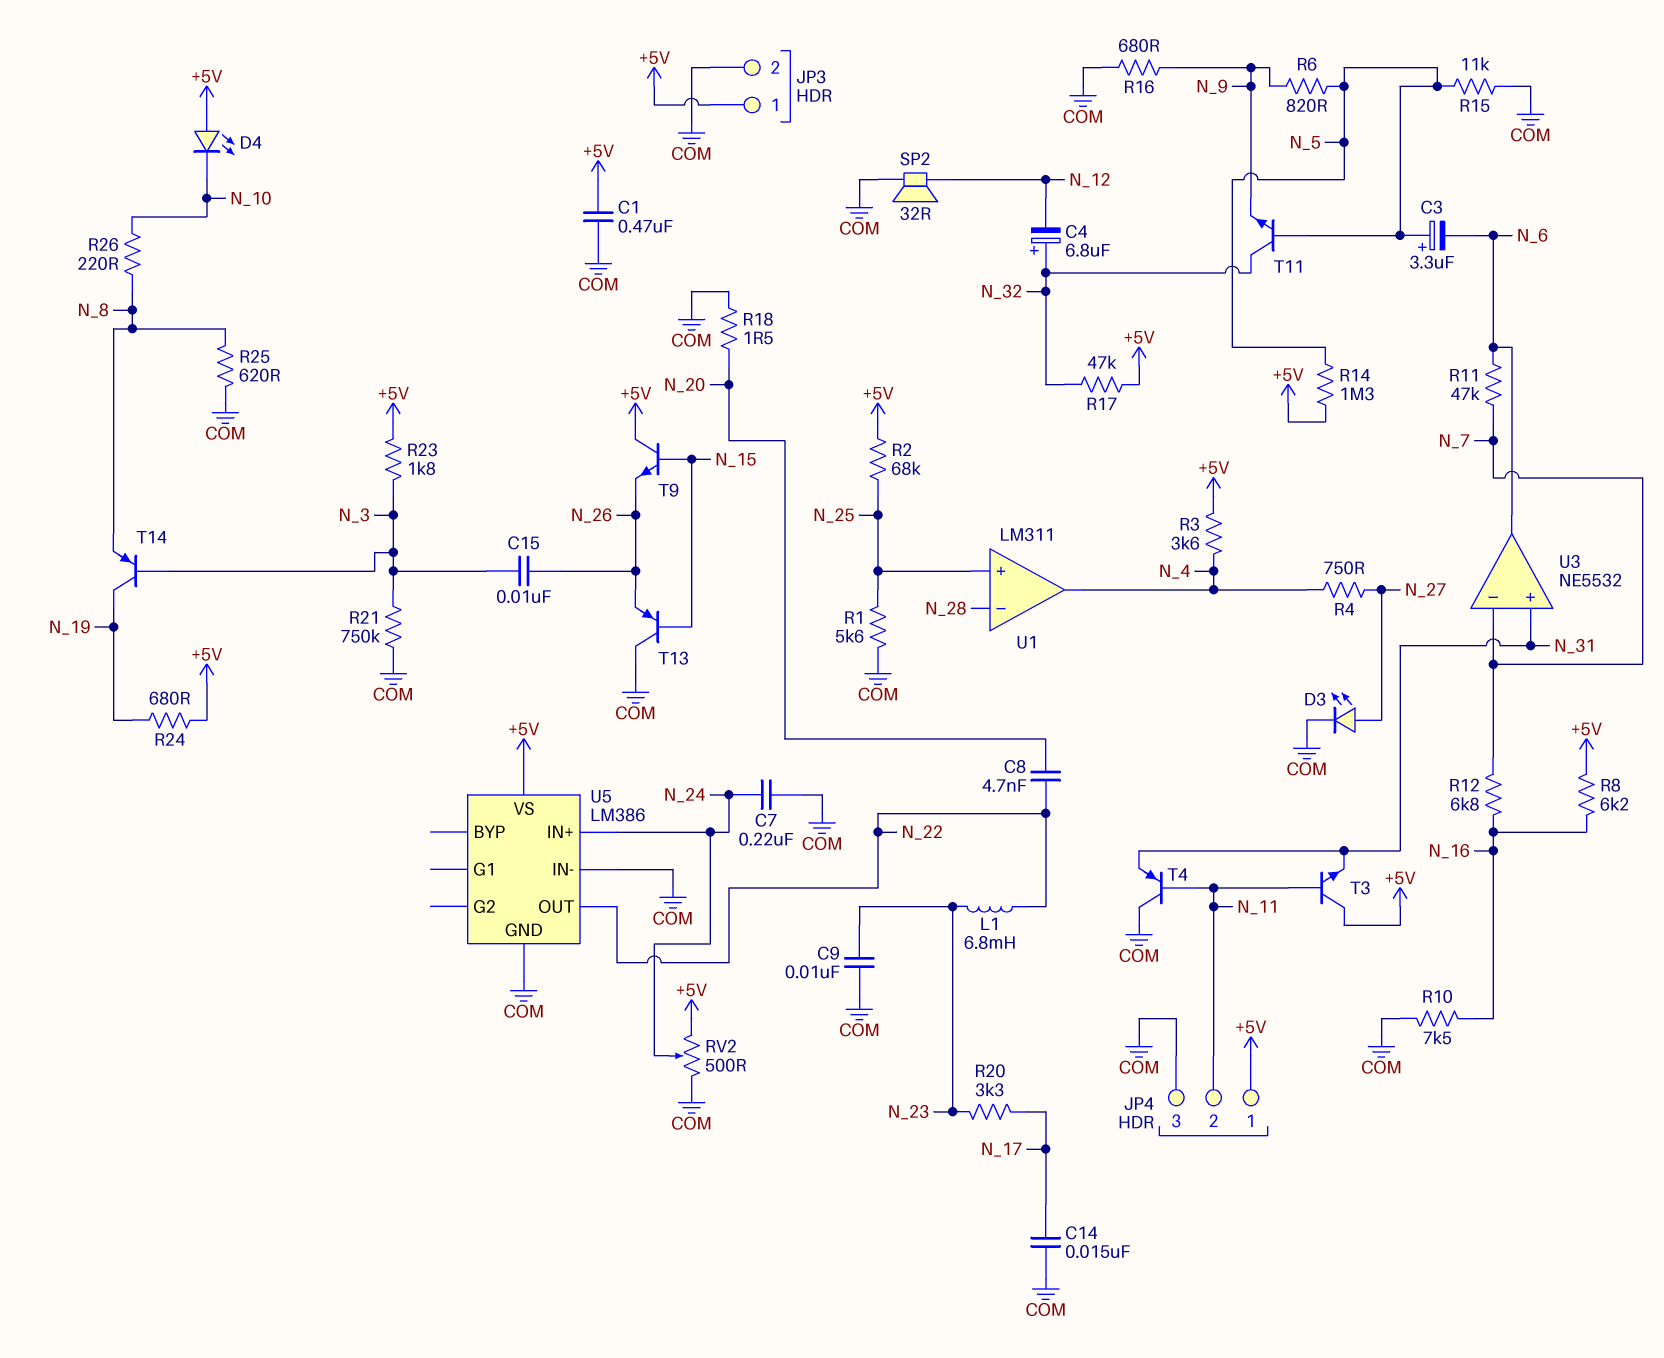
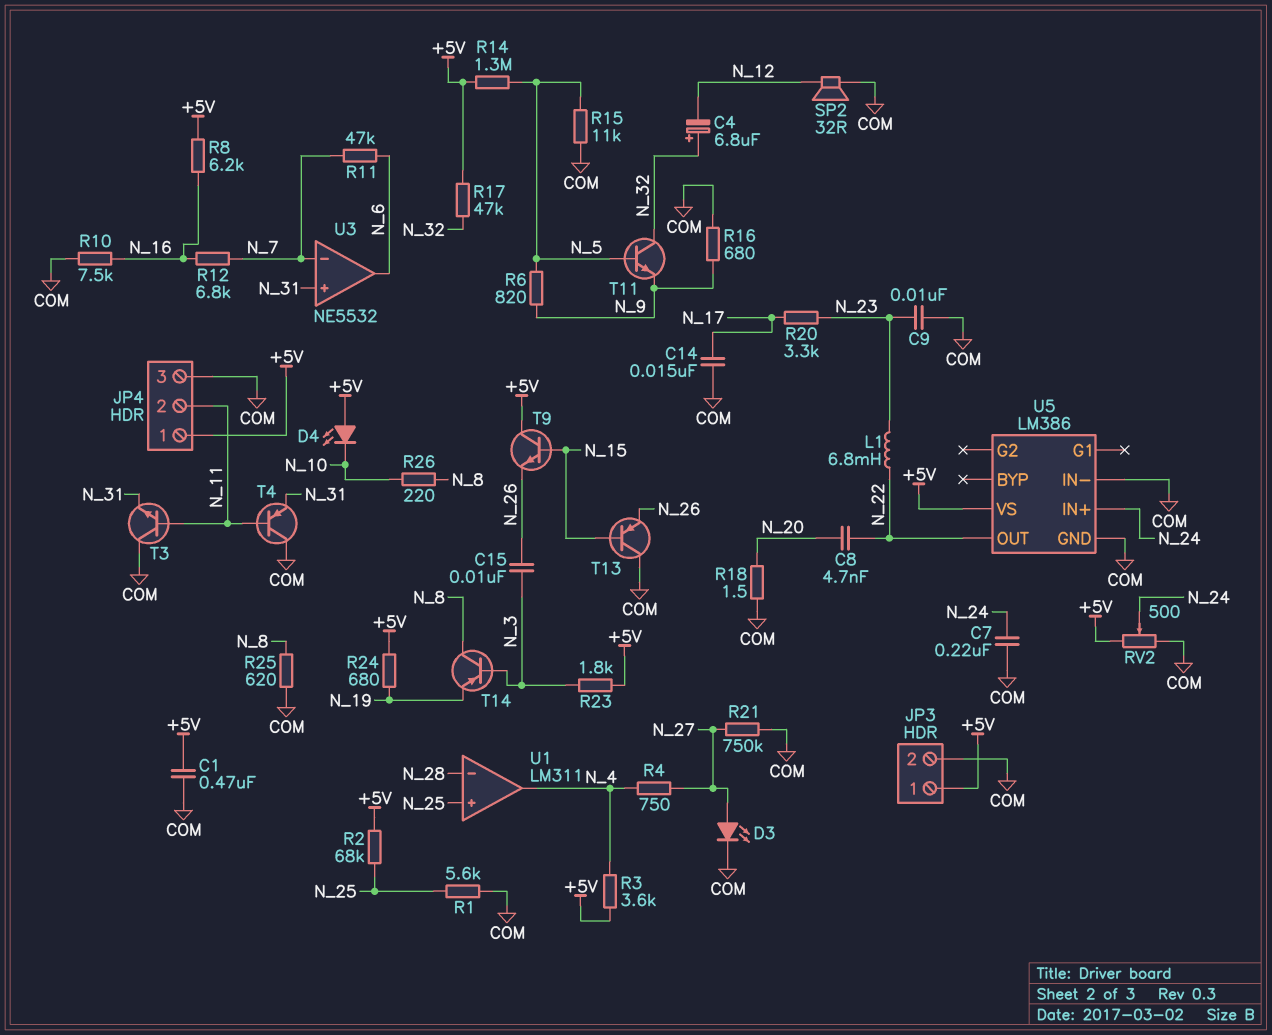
C3: 3.3uF (plus N_5, minus N_6) -> none
R21: 750k (COM, N_3) -> 750k (COM, N_27)
T3: NPN (B N_11, C +5V, E N_31) -> NPN (B N_11, C COM, E N_31)
T14: PNP (B N_3, C N_19, E N_8) -> PNP (B N_3, C N_8, E N_19)

